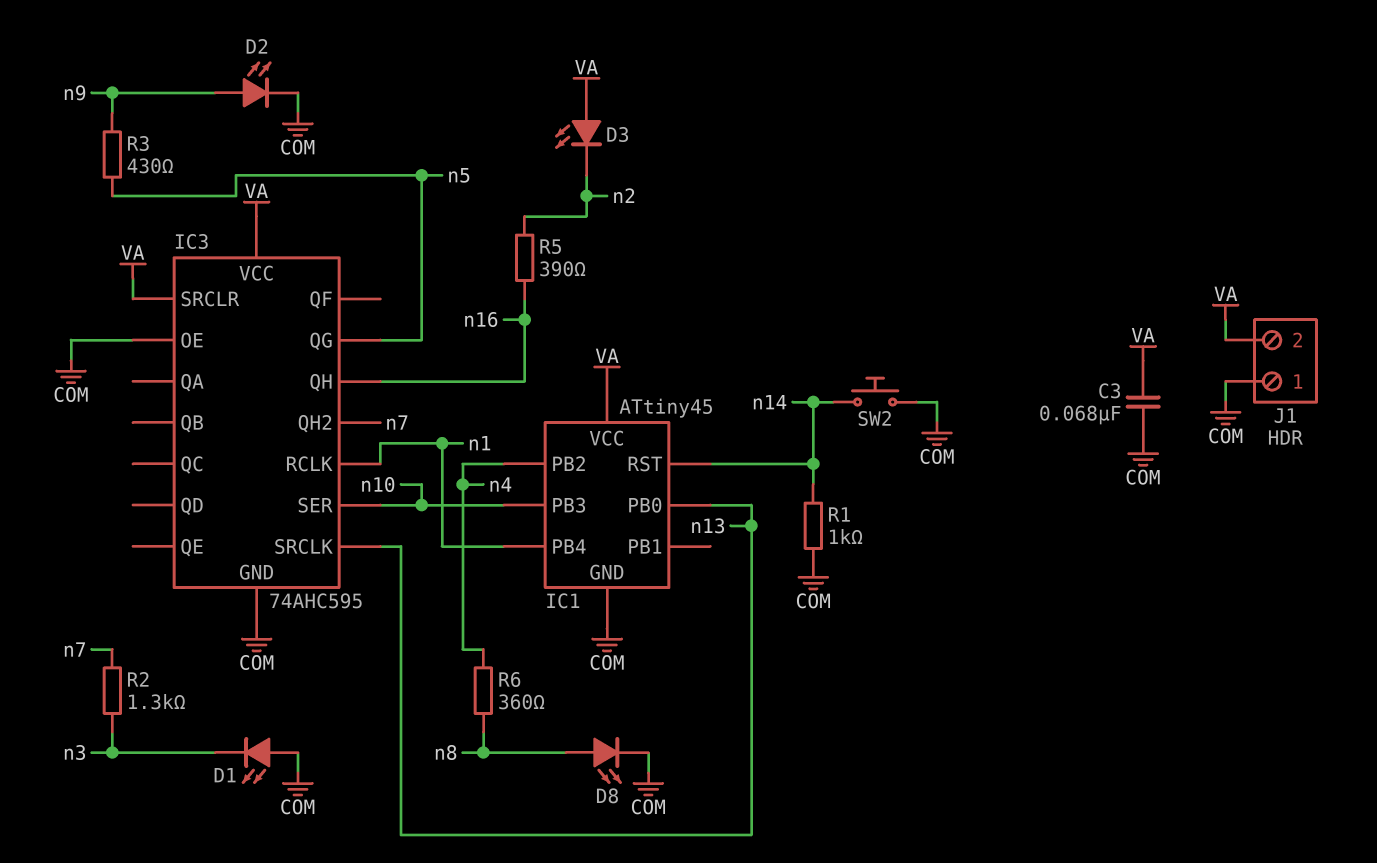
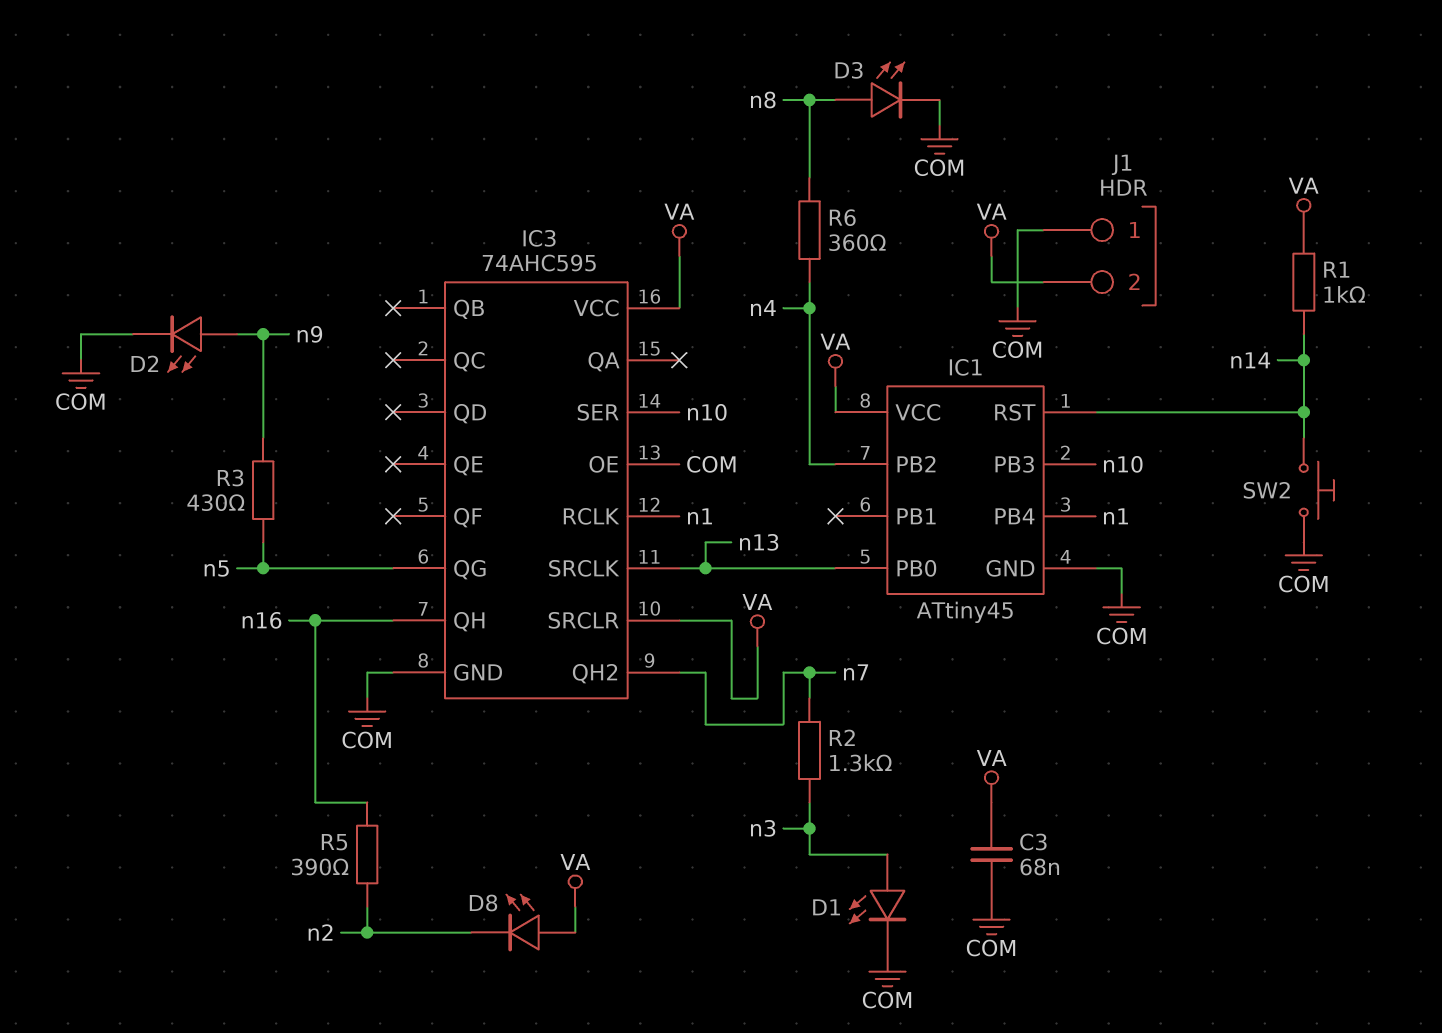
D1: LED (A COM, K n3) -> LED (A n3, K COM)
D3: LED (A VA, K n2) -> LED (A n8, K COM)
D8: LED (A n8, K COM) -> LED (A VA, K n2)
R1: 1k (COM, n14) -> 1k (VA, n14)

